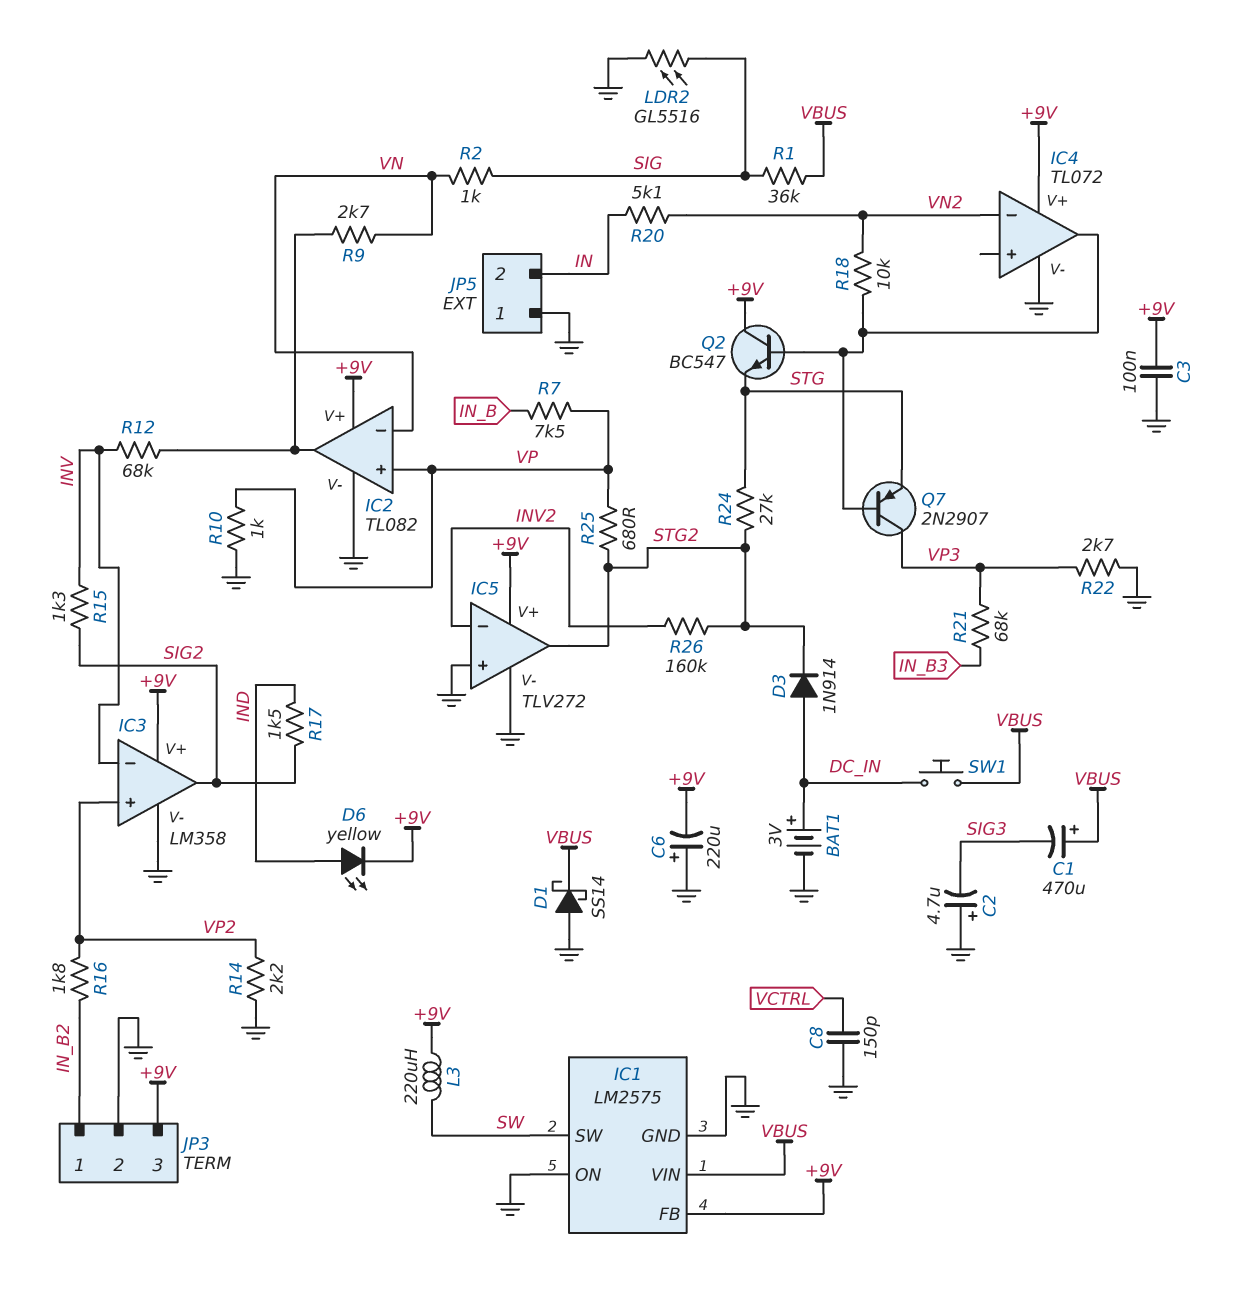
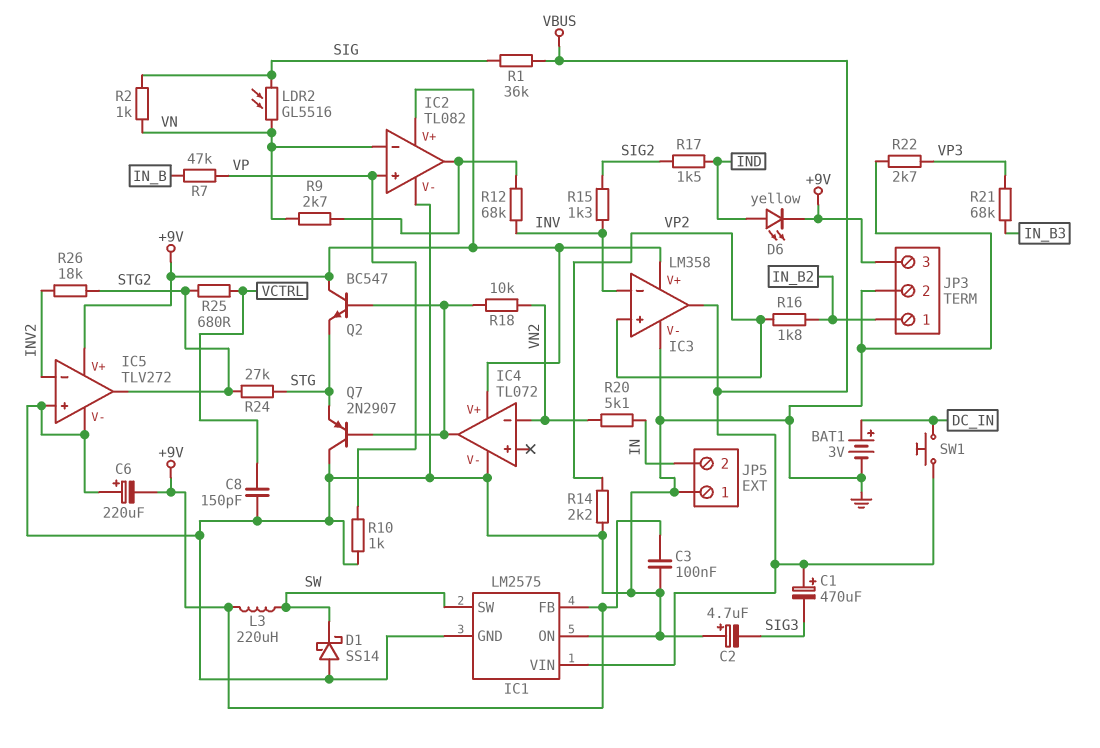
D1: schottky SS14 (A GND, K VBUS) -> schottky SS14 (A GND, K SW)
D3: diode 1N914 (A DC_IN, K STG2) -> none
IC3 pin out: SIG2 -> VBUS
LDR2: GL5516 (GND, SIG) -> GL5516 (SIG, VN)
Q7: PNP 2N2907 (B IC4/out, C VP3, E STG) -> PNP 2N2907 (B IC4/out, C GND, E STG)
R7: 7.5k (IN_B, VP) -> 47k (IN_B, VP)
R25: 680 (STG2, VP) -> 680 (STG2, VCTRL)
R26: 160k (INV2, STG2) -> 18k (INV2, STG2)

